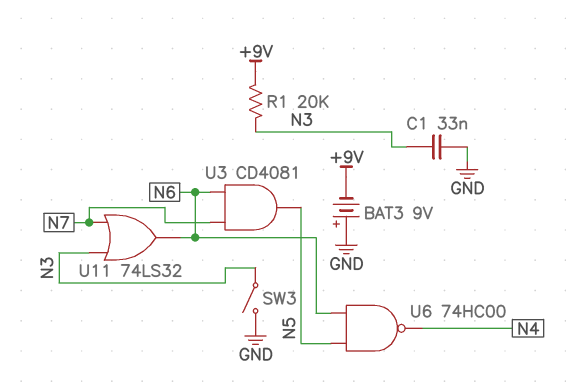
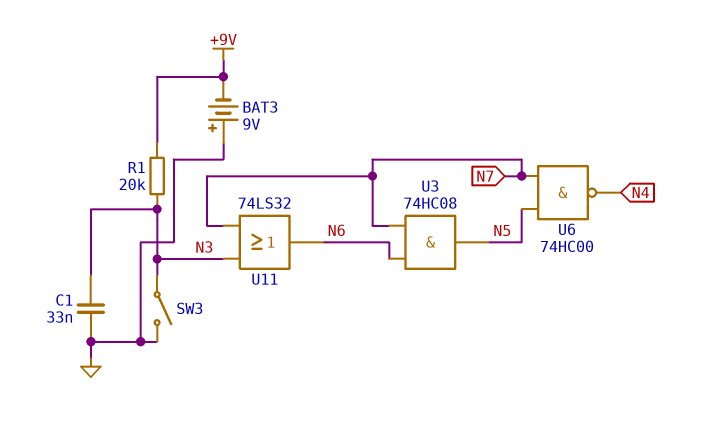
U3: AND CD4081 (in N6, in N7, out N5) -> AND 74HC08 (in N6, in N7, out N5)
U6: NAND 74HC00 (in N5, in N6, out N4) -> NAND 74HC00 (in N5, in N7, out N4)

